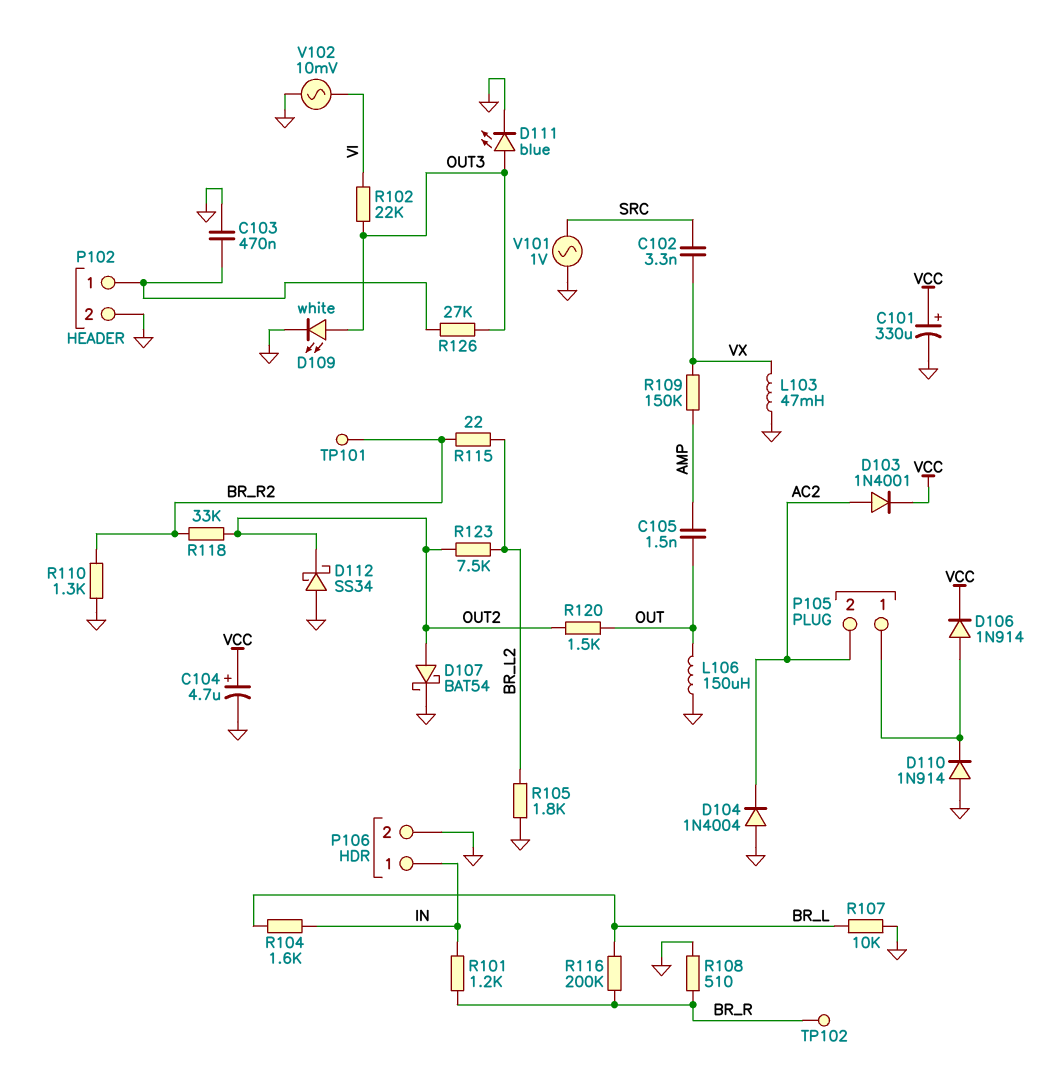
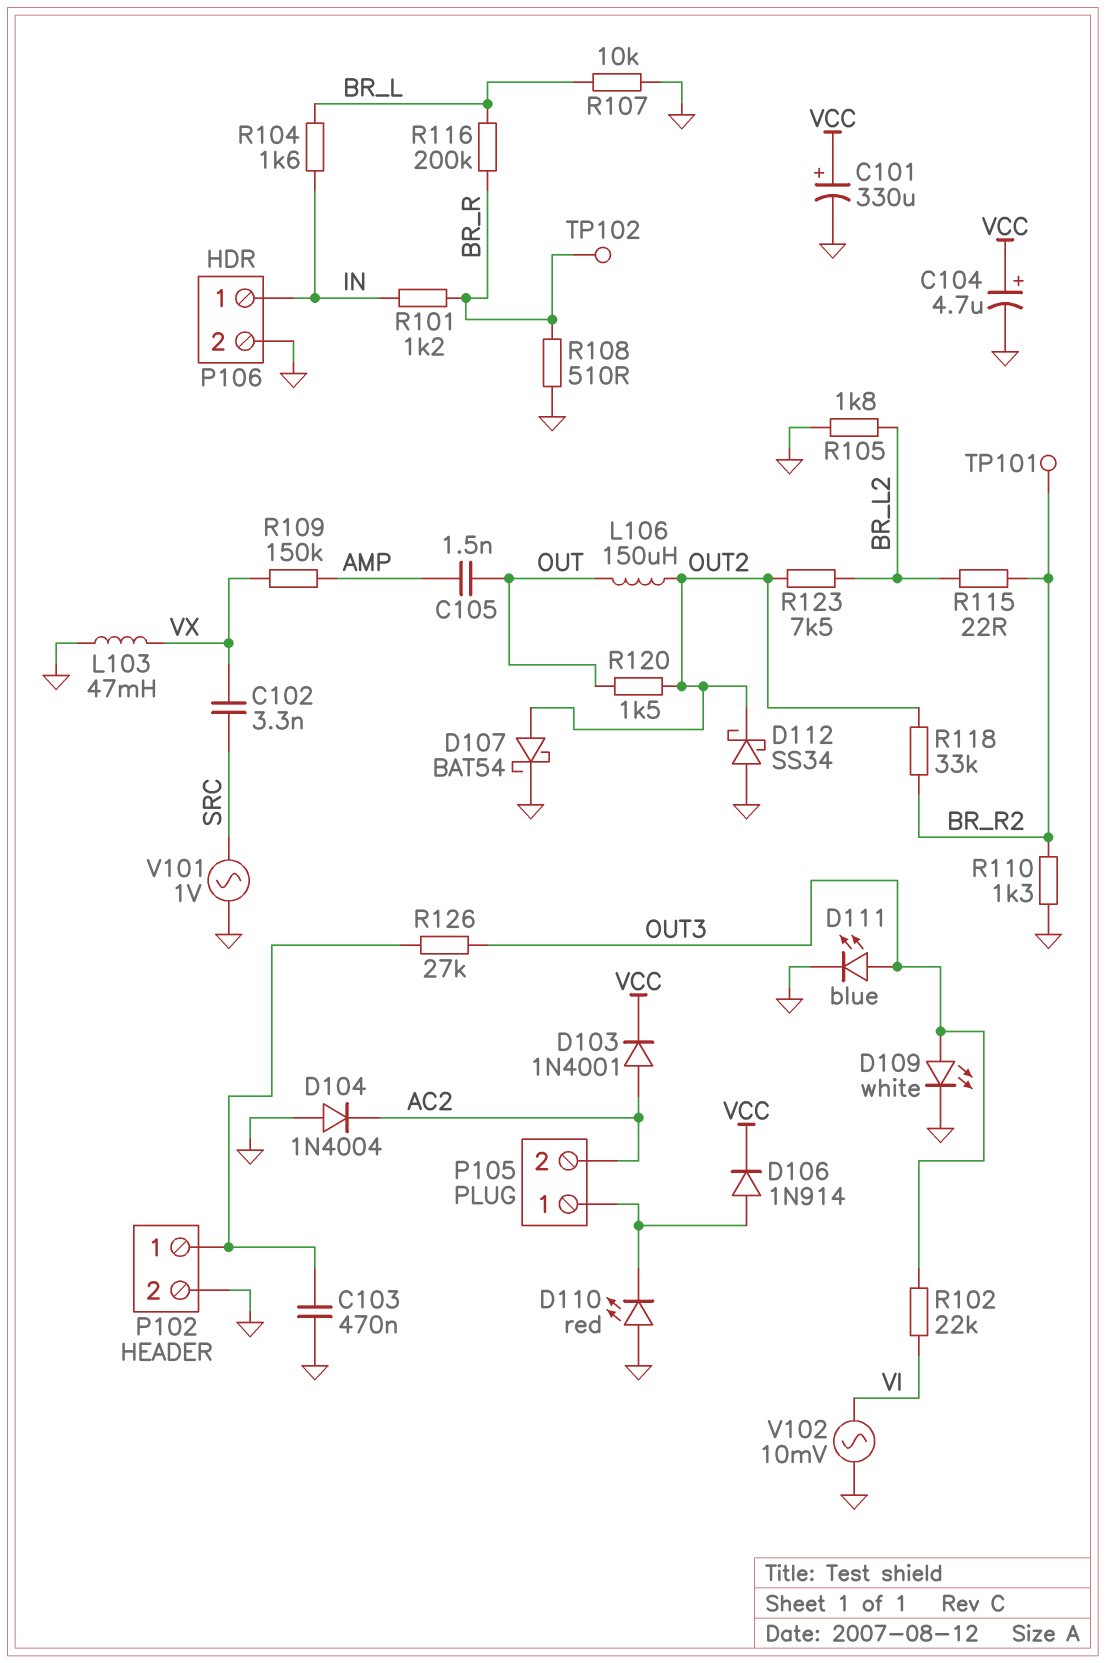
D110: diode 1N914 (A GND, K P105/1) -> LED red (A GND, K P105/1)
L106: 150uH (GND, OUT) -> 150uH (OUT, OUT2)

